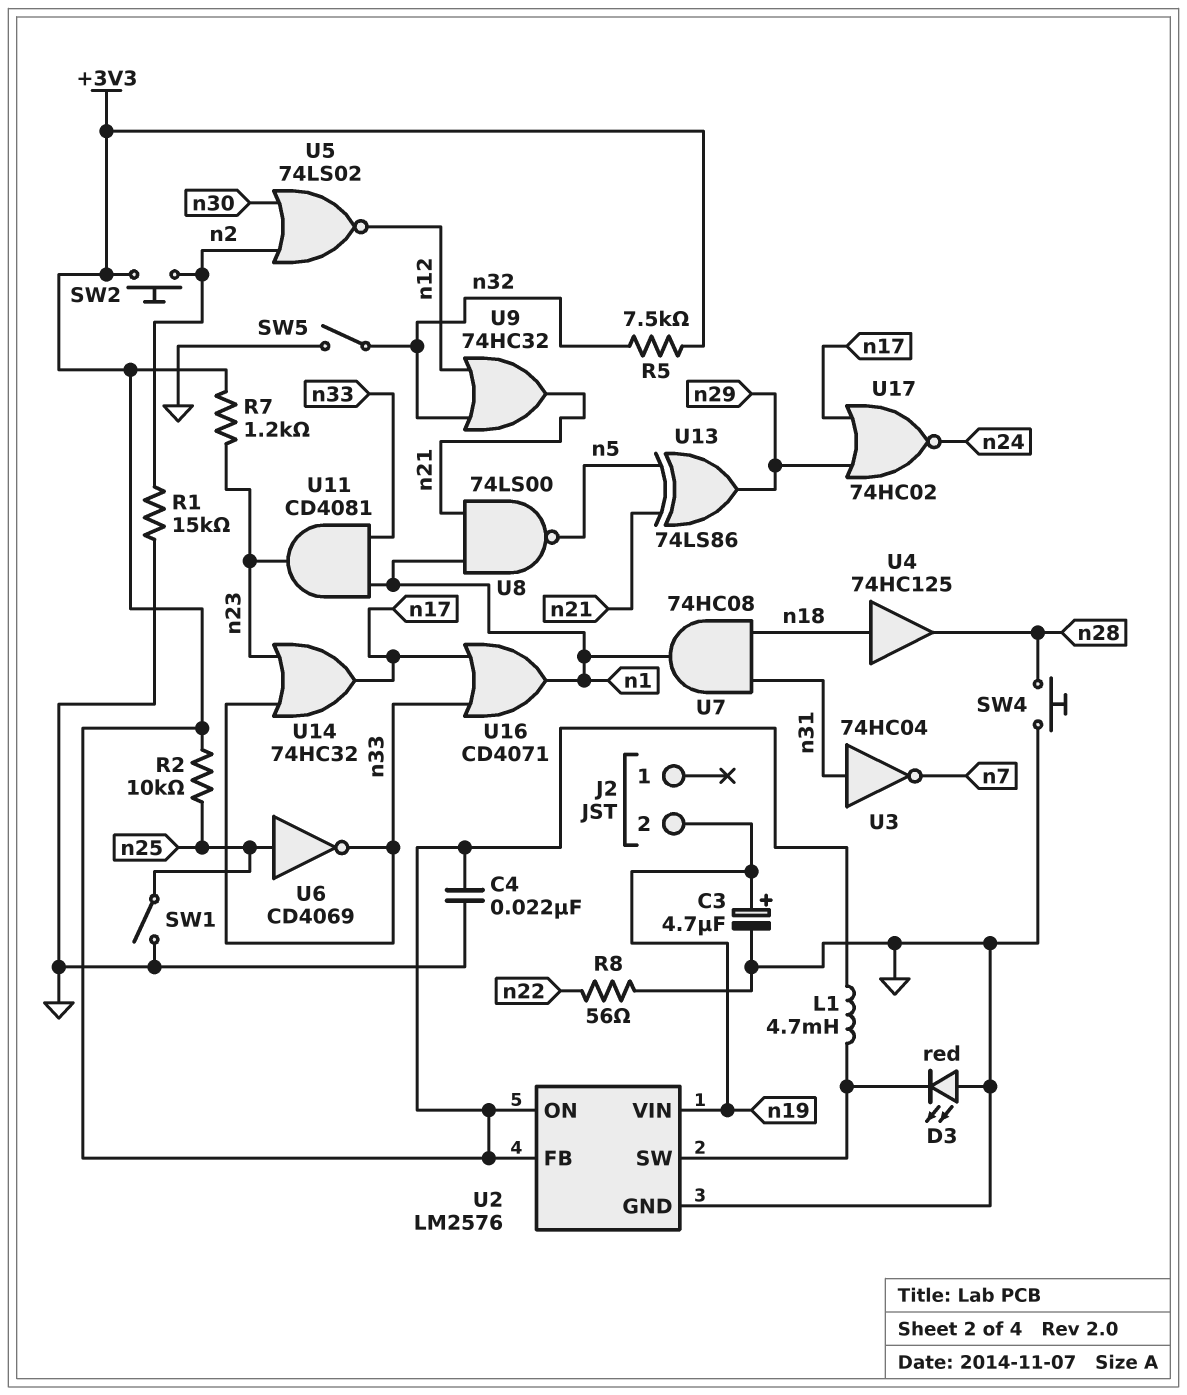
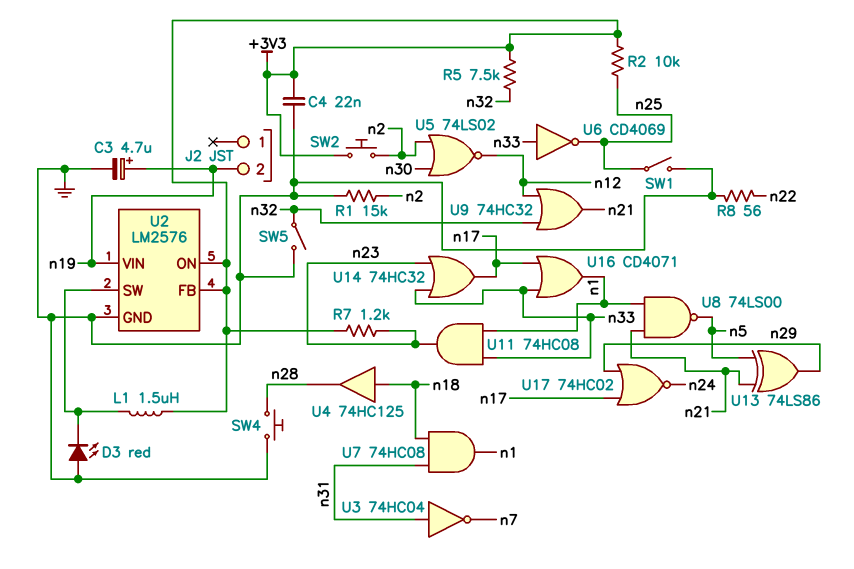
L1: 4.7mH (+3V3, U2/SW) -> 1.5uH (+3V3, U2/SW)
U6: NOT CD4069 (in n25, out n33) -> NOT CD4069 (in n33, out n25)
U11: AND CD4081 (in n1, in n33, out n23) -> AND 74HC08 (in n1, in n33, out n23)

